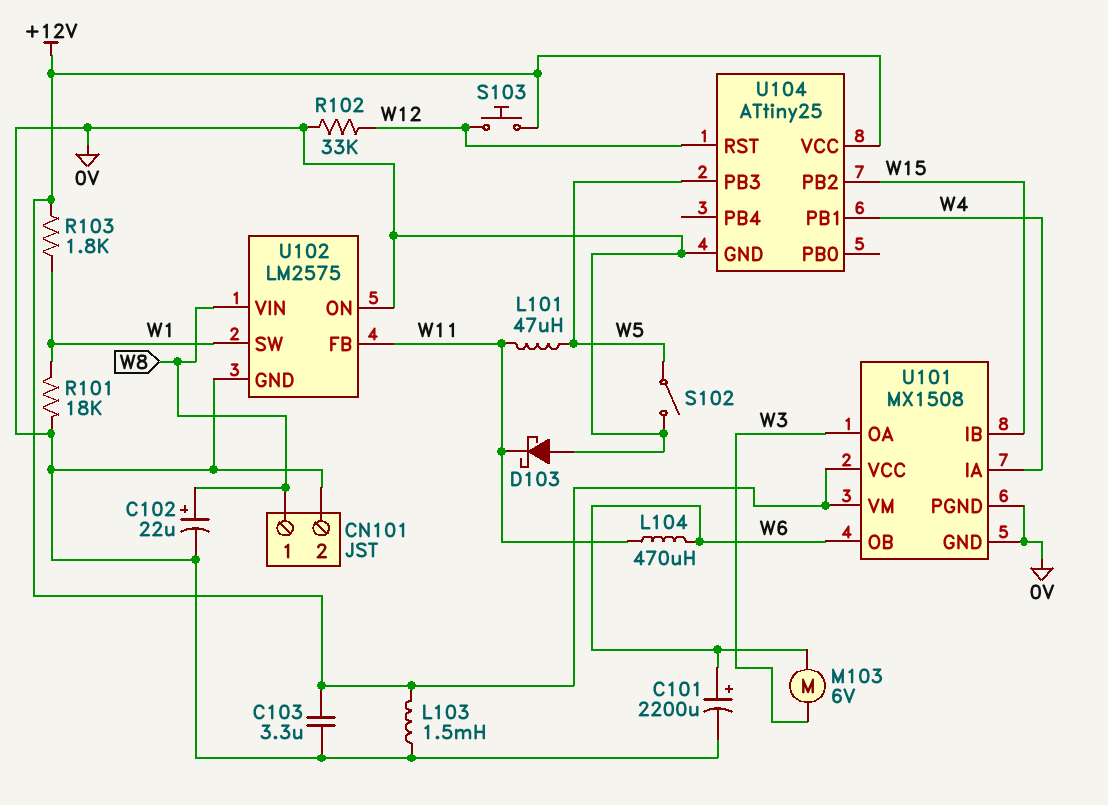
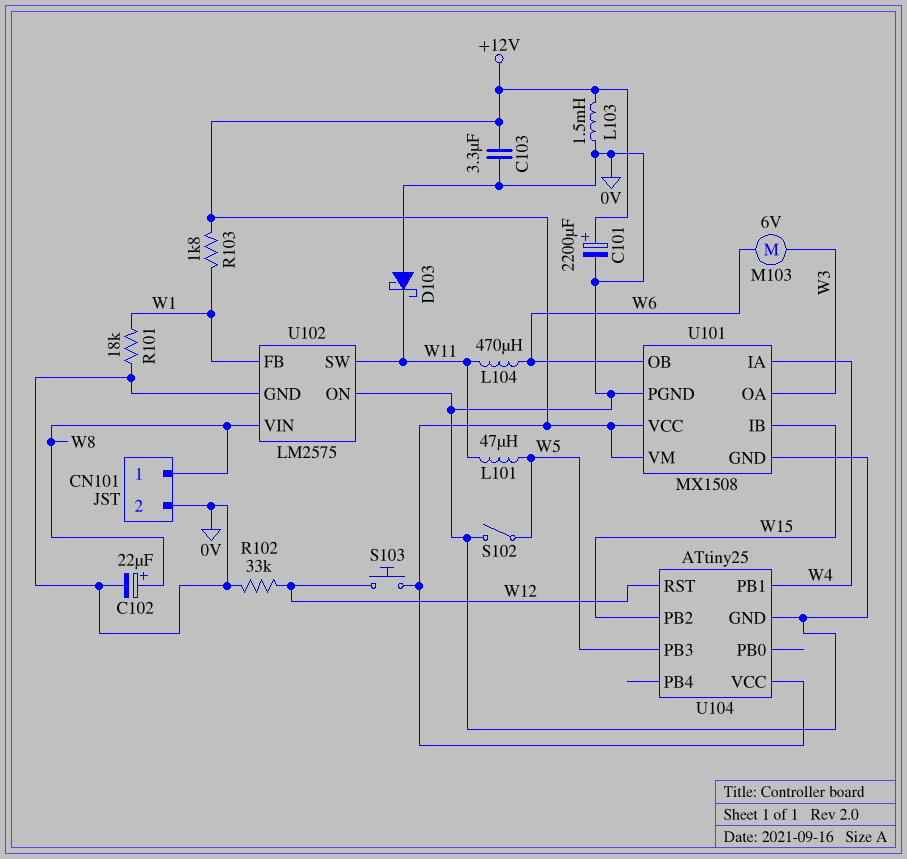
C101: 2200uF (plus W6, minus 0V) -> 2200uF (plus +12V, minus 0V)
U102 pin FB: W11 -> W1
U102 pin SW: W1 -> W11

